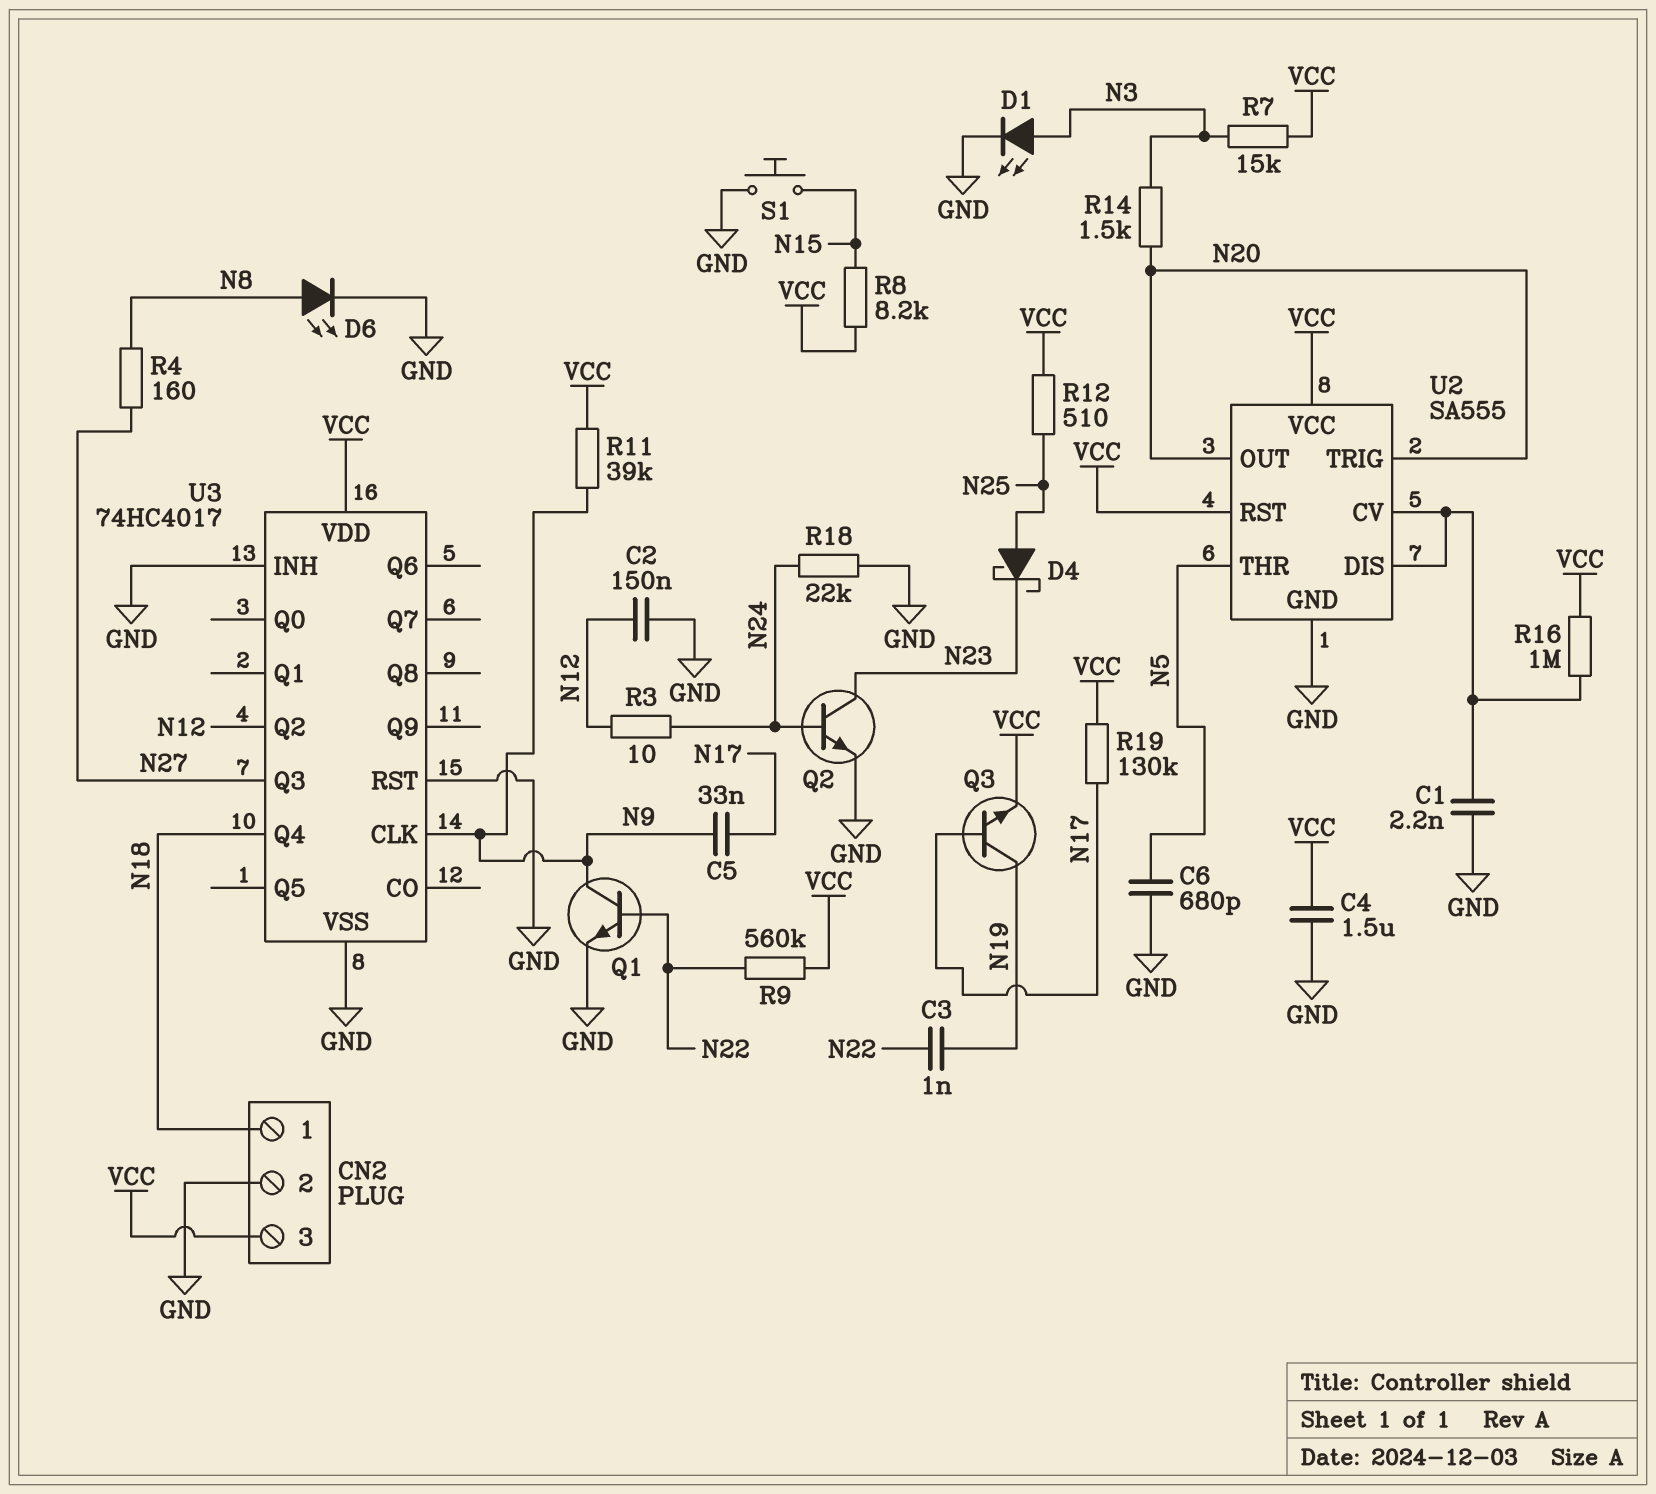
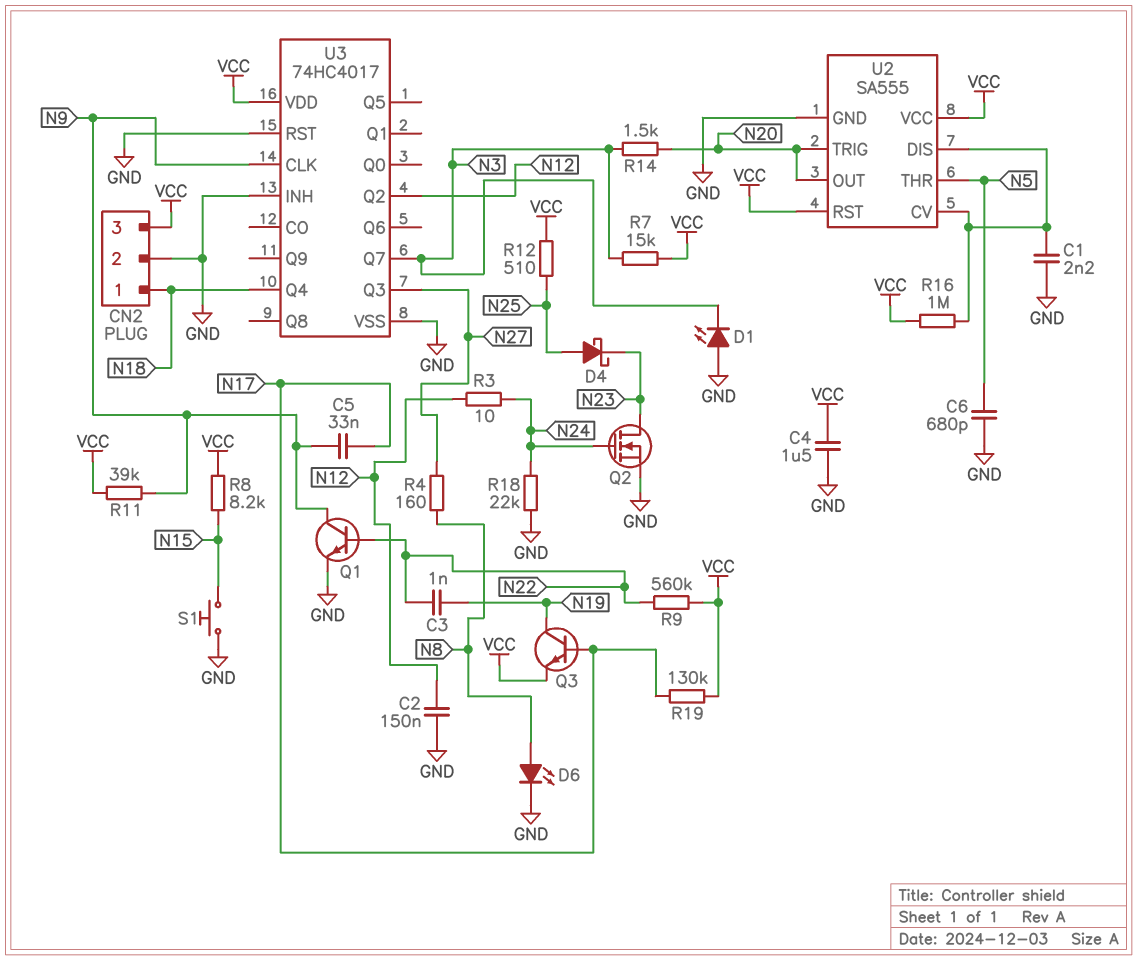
D1: LED (A N3, K GND) -> LED (A GND, K N3)
Q2: NPN (B N24, C N23, E GND) -> NMOS (G N24, D N23, S GND)
U3 pin Q7: none -> N3

